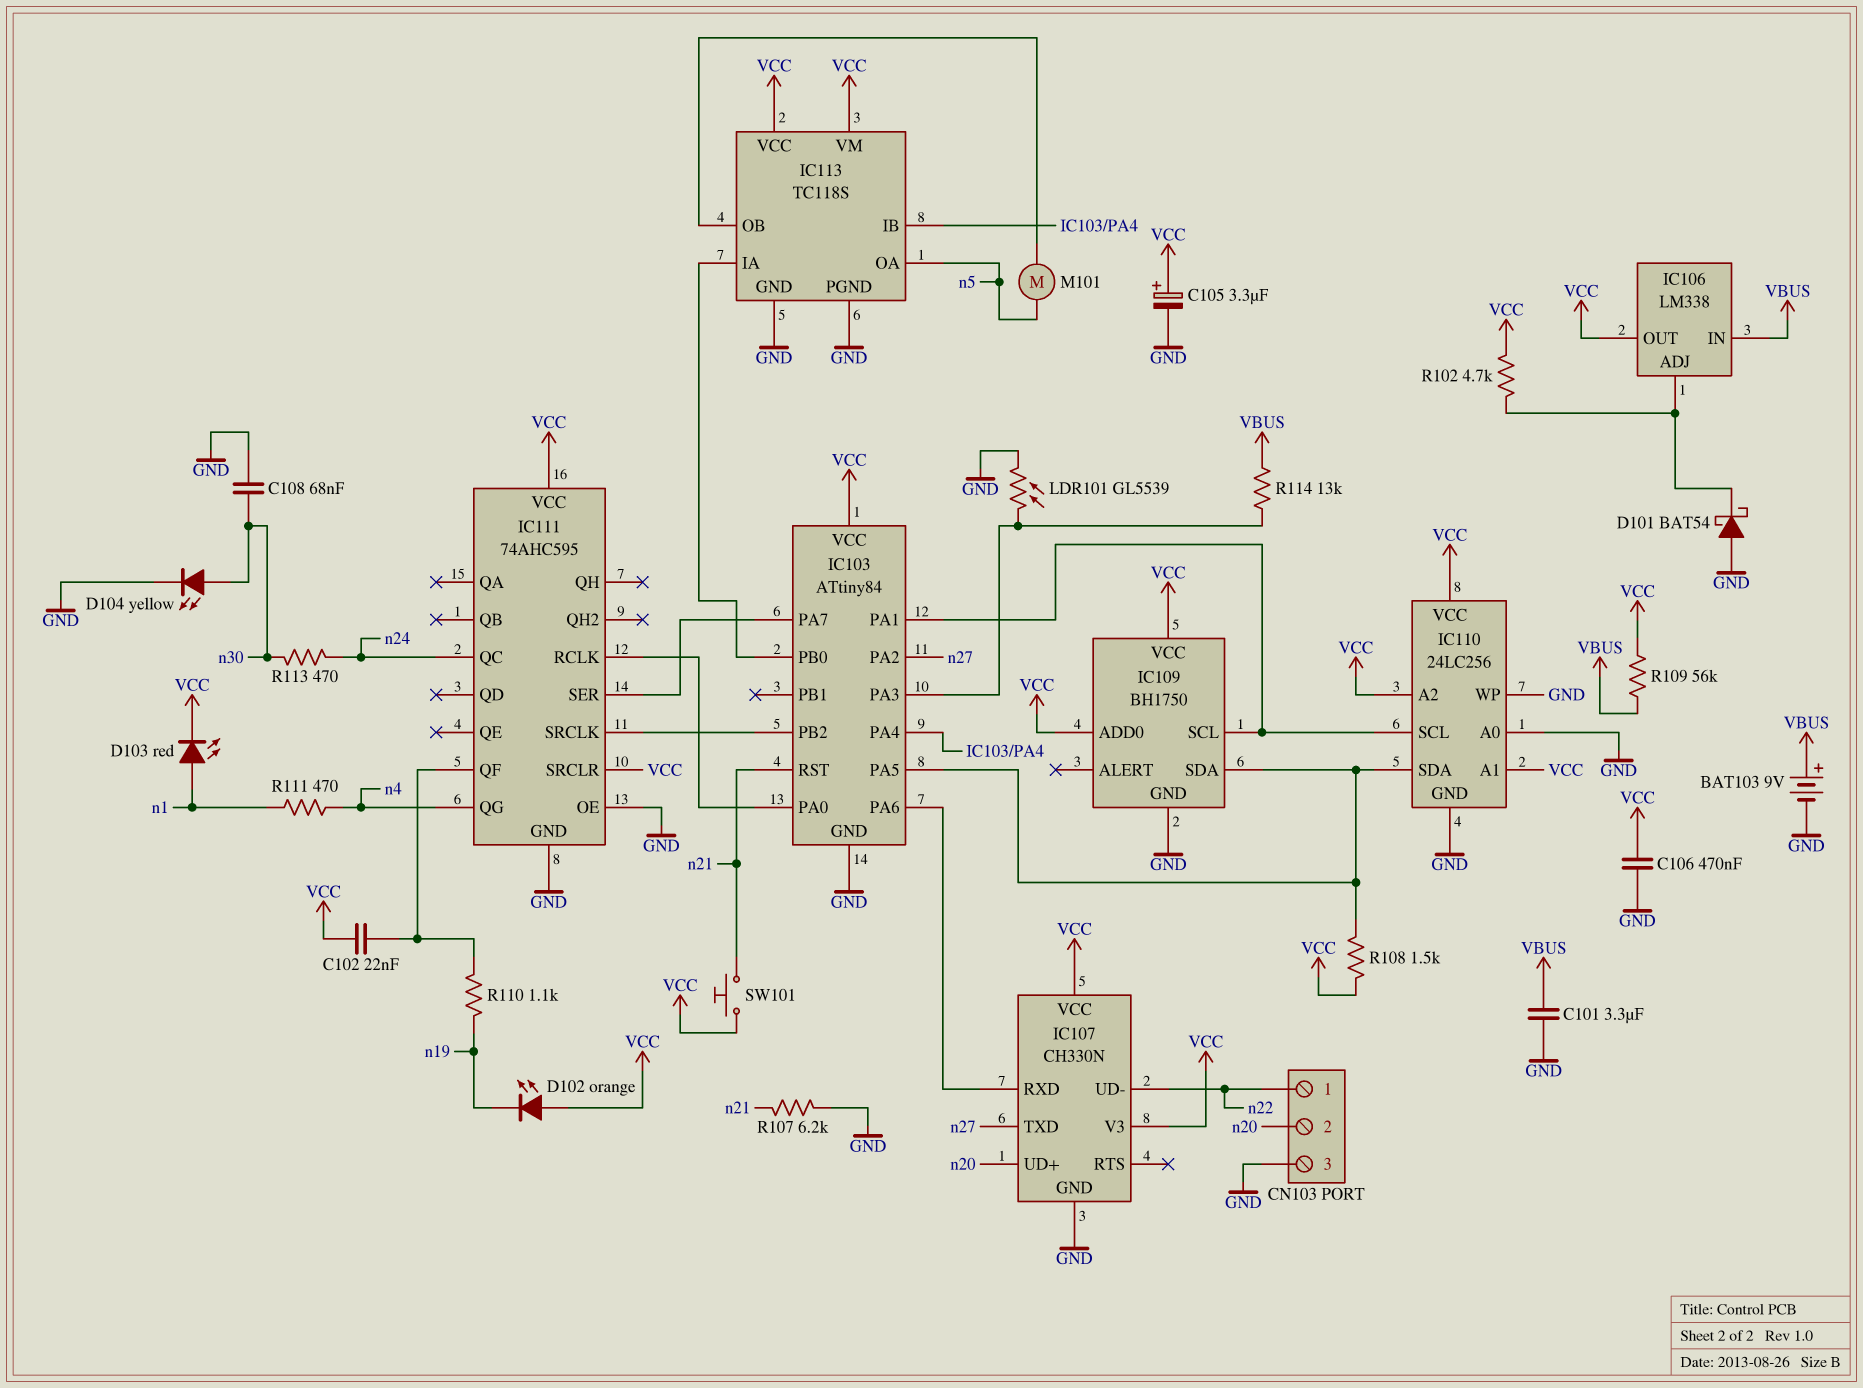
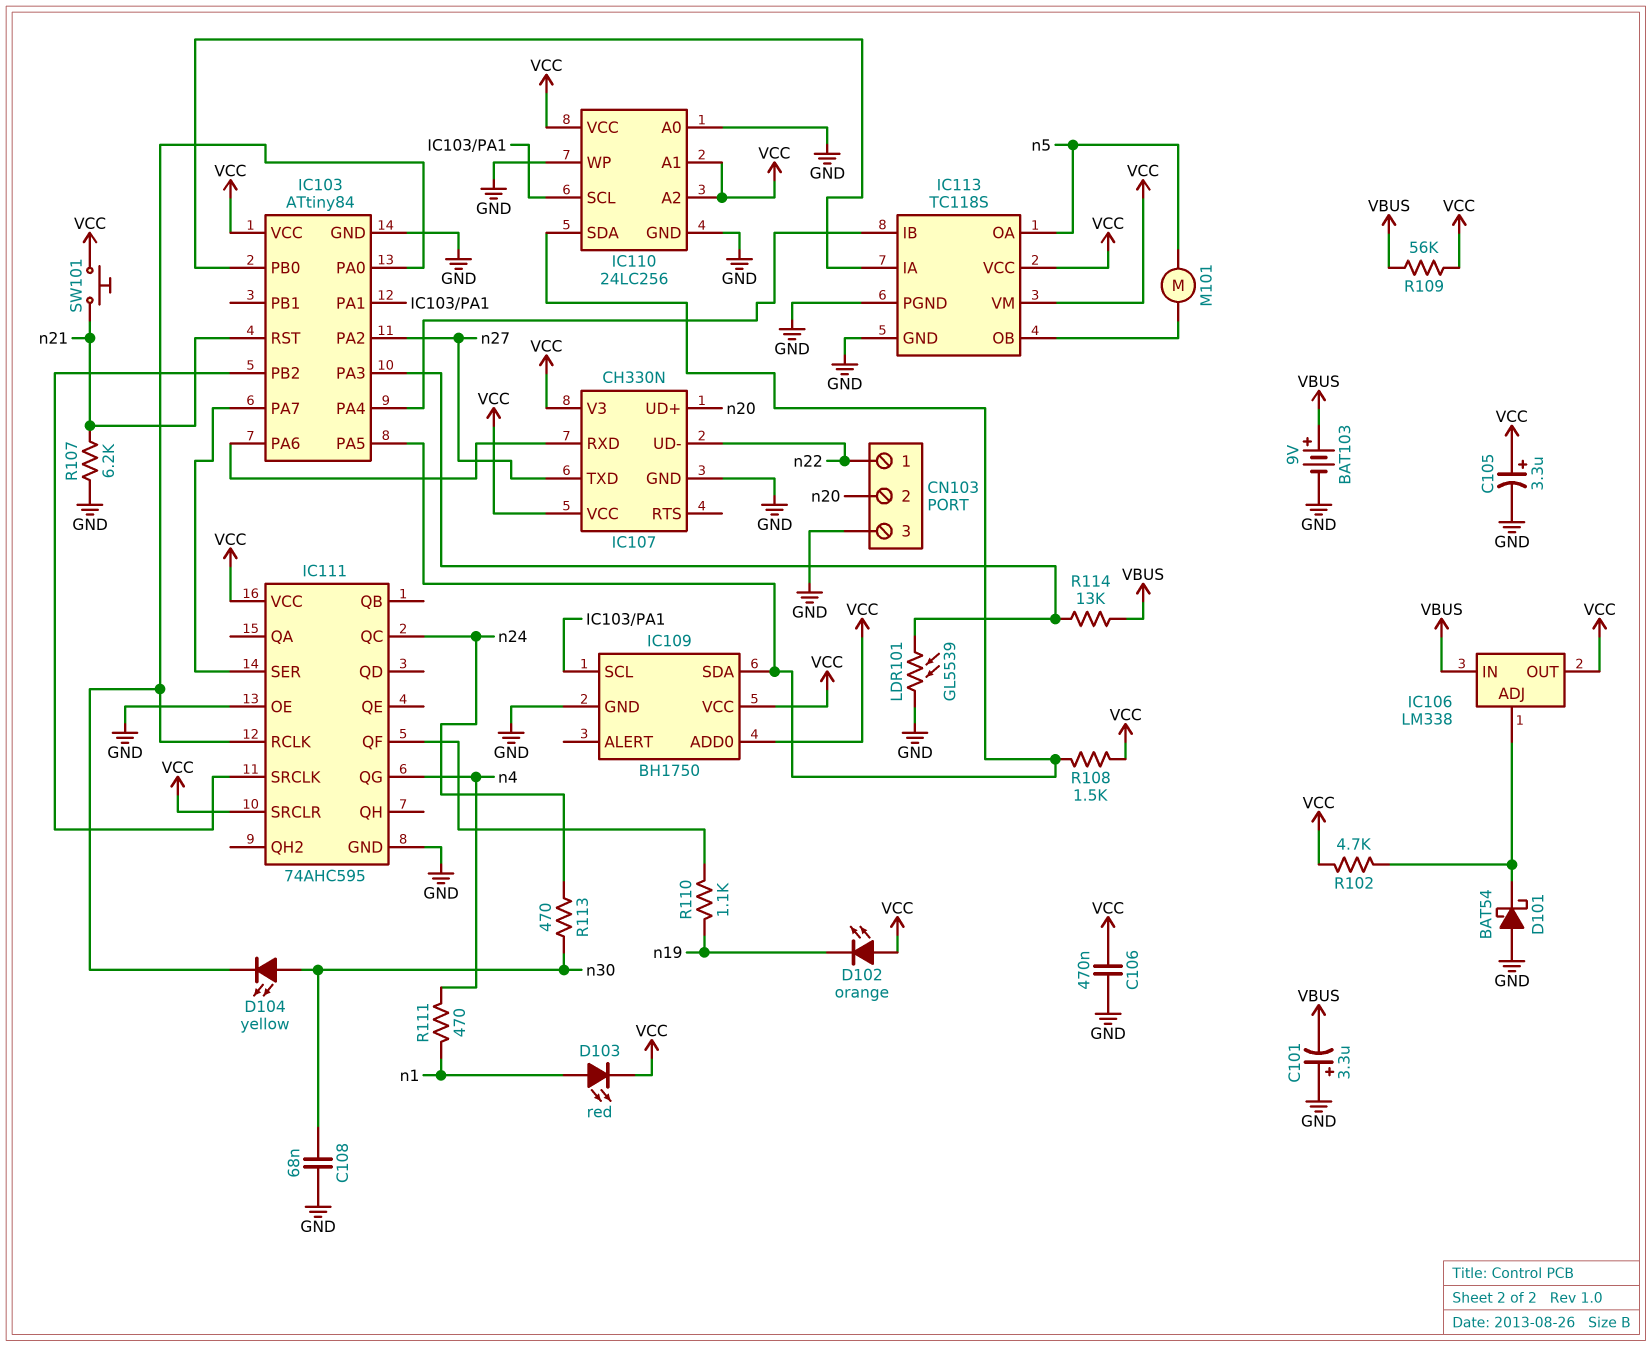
C101: 3.3uF (GND, VBUS) -> 3.3uF (plus GND, minus VBUS)
C102: 22nF (IC111/QF, VCC) -> none
D104: LED yellow (A n30, K GND) -> LED yellow (A n30, K IC103/PA0)

